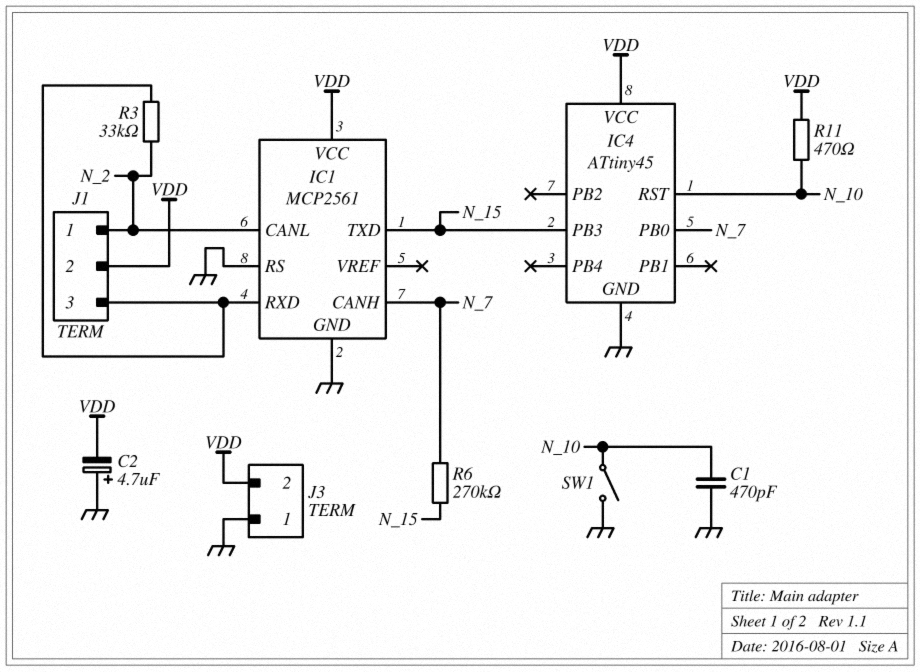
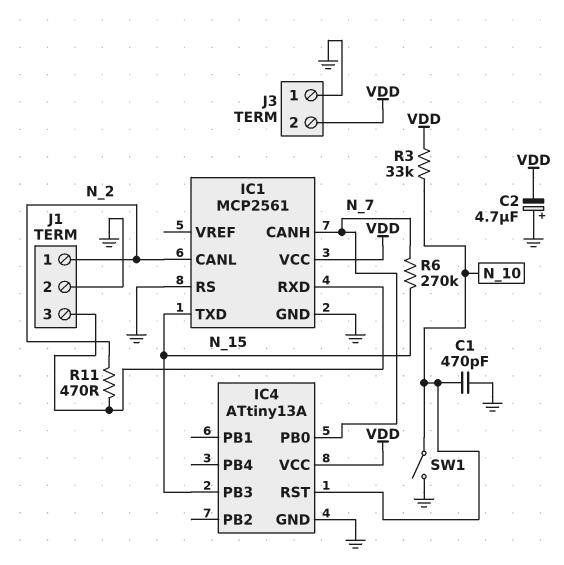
IC4: ATtiny45 -> ATtiny13A
J1 pin 2: VDD -> GND
R3: 33k (IC1/RXD, N_2) -> 33k (N_10, VDD)
R11: 470 (N_10, VDD) -> 470 (IC1/RXD, N_2)

